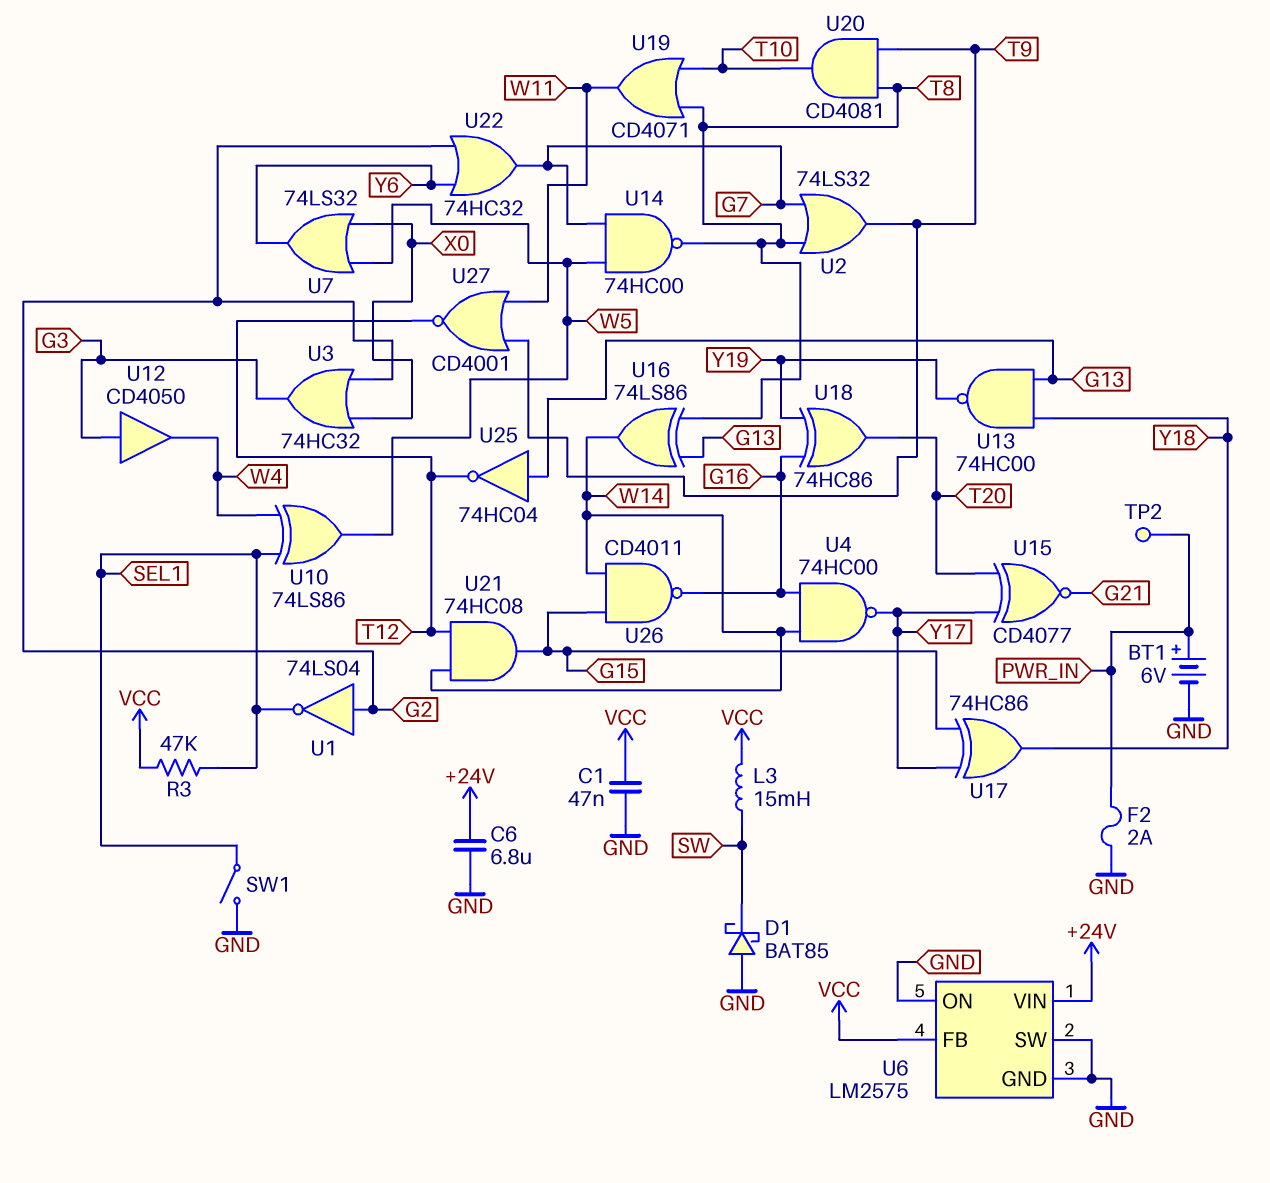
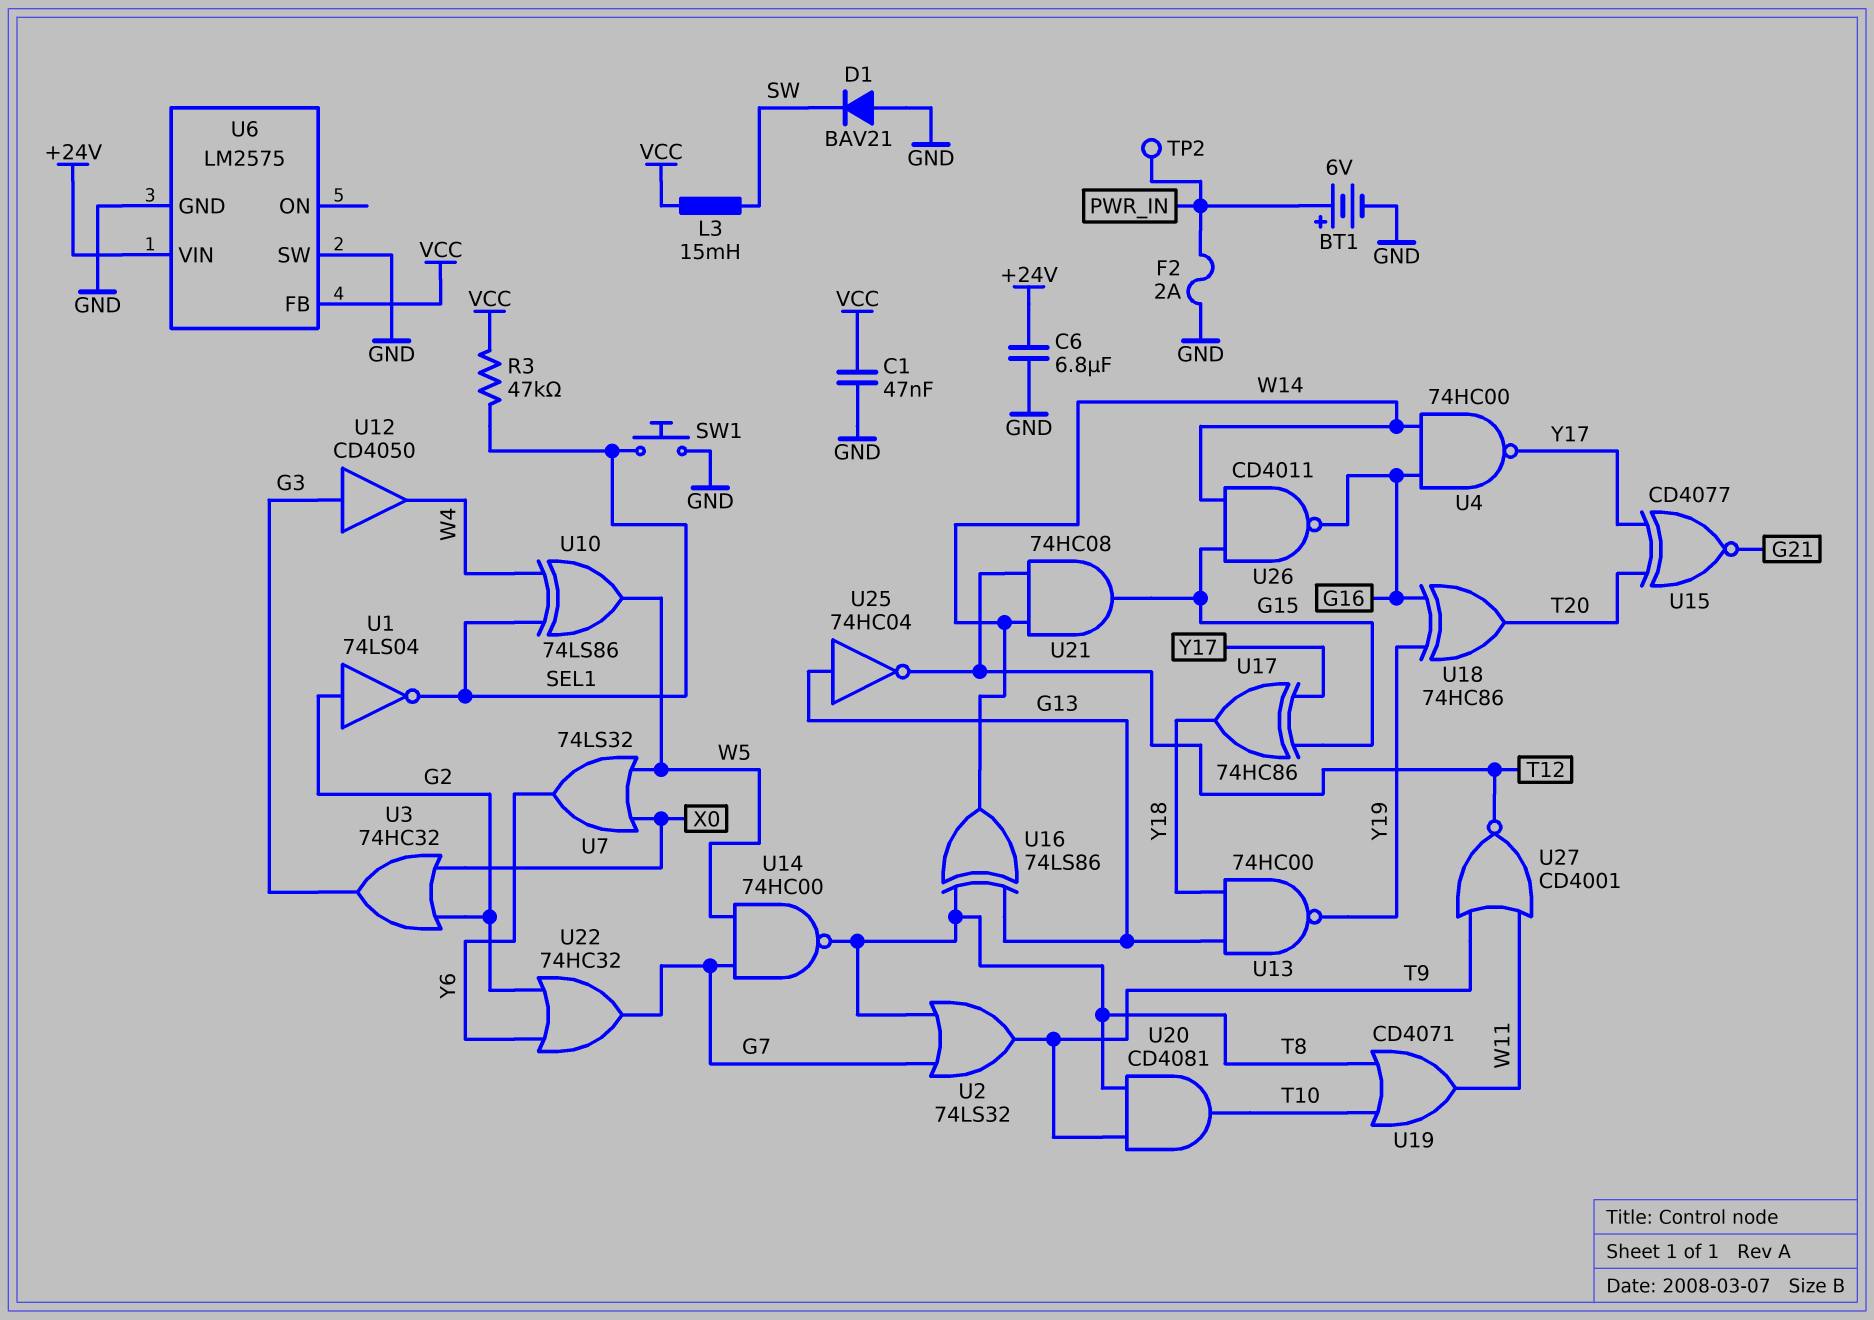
D1: schottky BAT85 (A GND, K SW) -> diode BAV21 (A GND, K SW)
SW1: switch (GND, SEL1) -> button (GND, SEL1)
U6 pin ON: GND -> none

